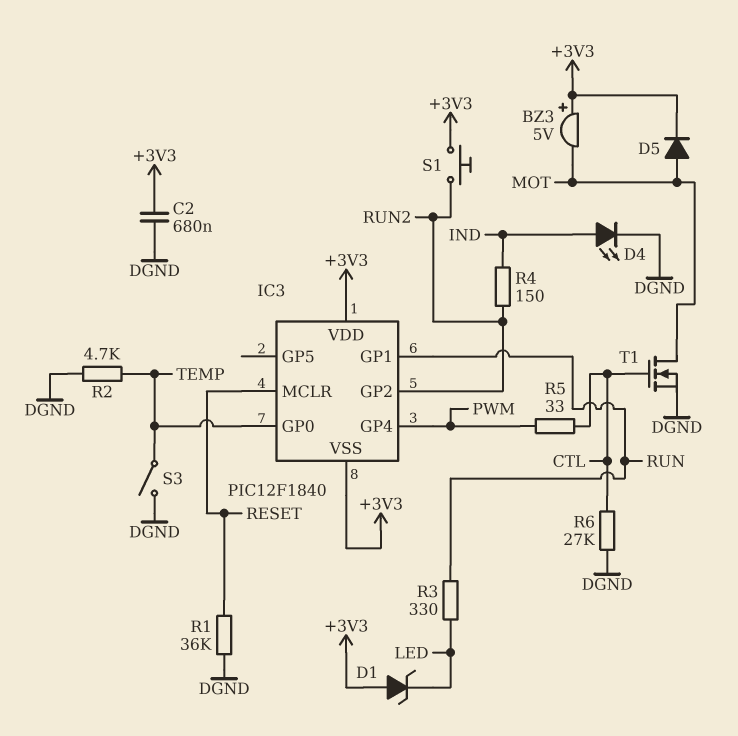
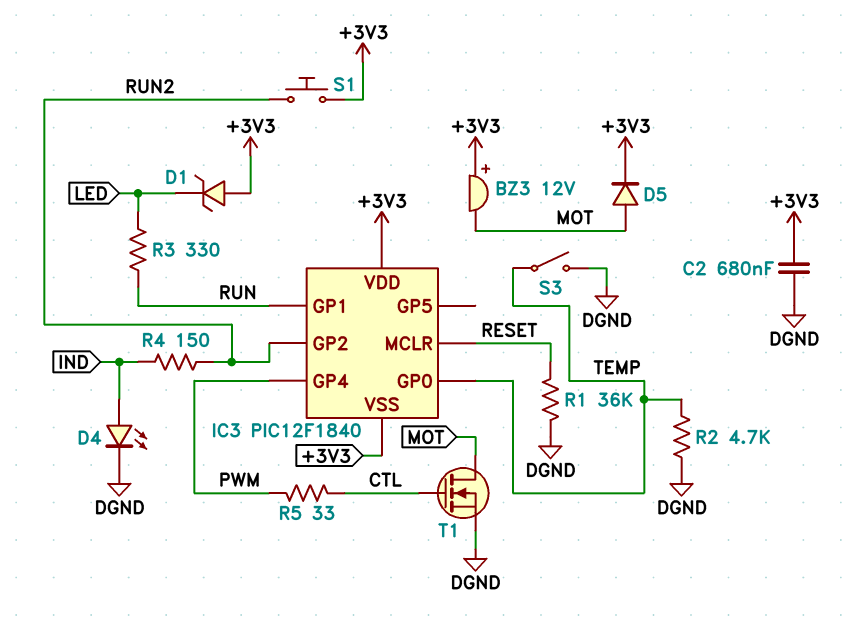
BZ3: buzzer 5V (plus +3V3, minus MOT) -> buzzer 12V (plus +3V3, minus MOT)
R6: 27k (CTL, DGND) -> none

